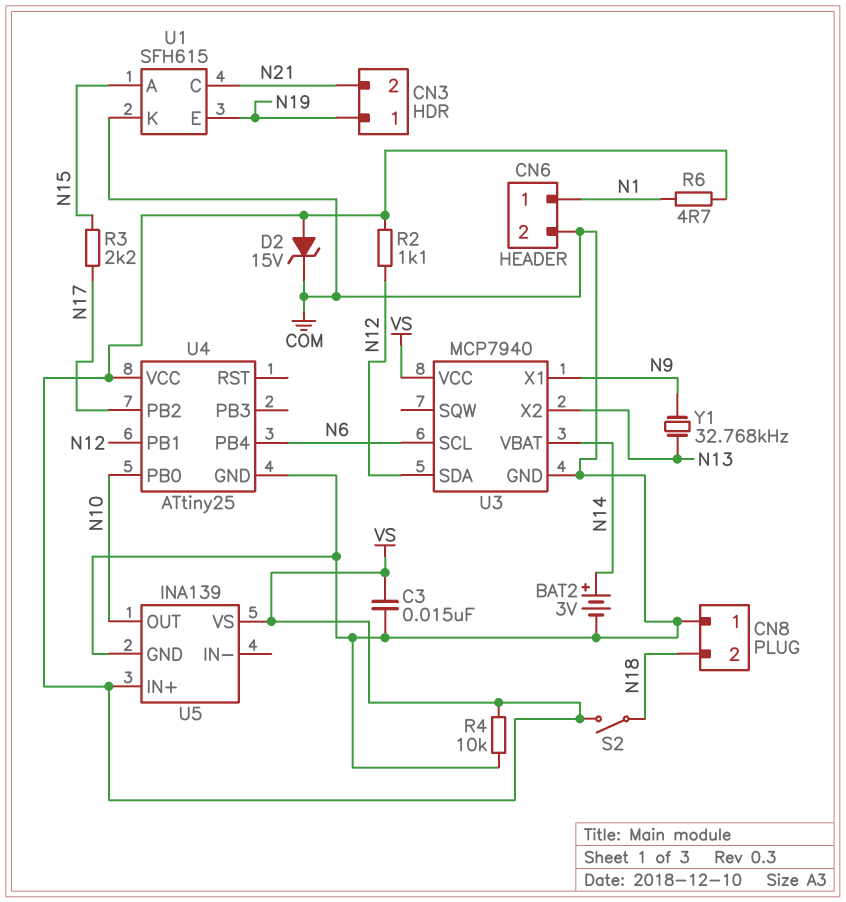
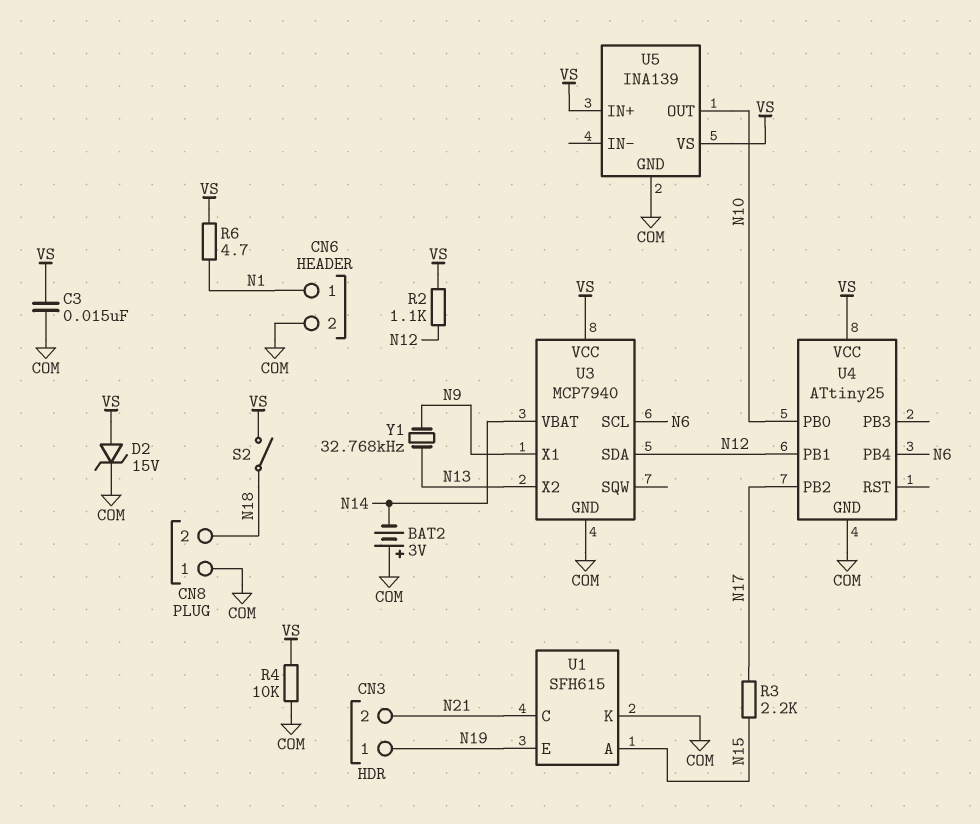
BAT2: 3V (plus N14, minus COM) -> 3V (plus COM, minus N14)

